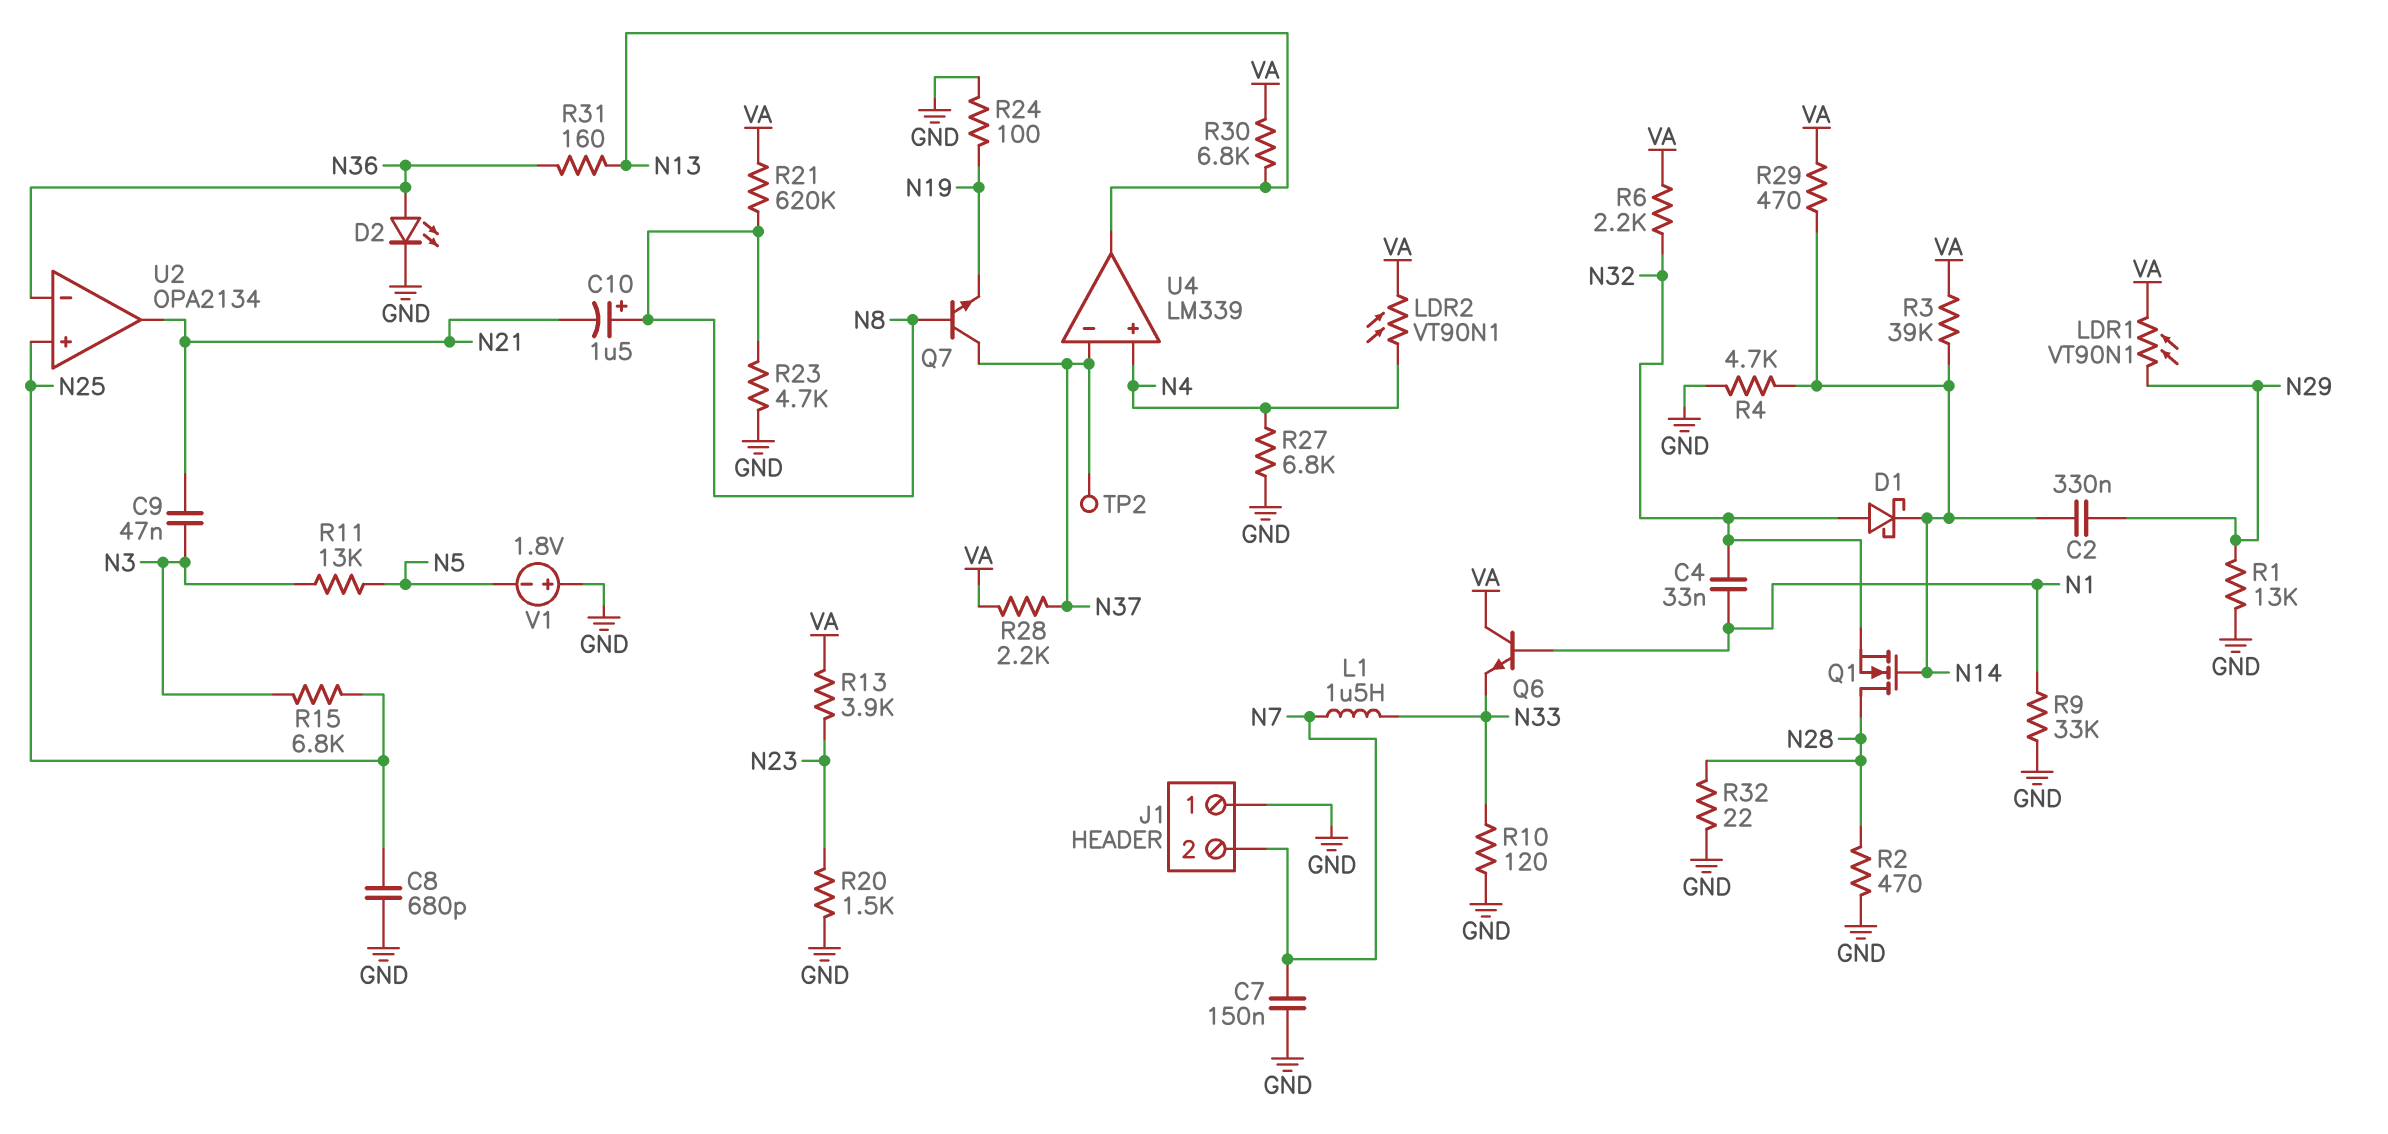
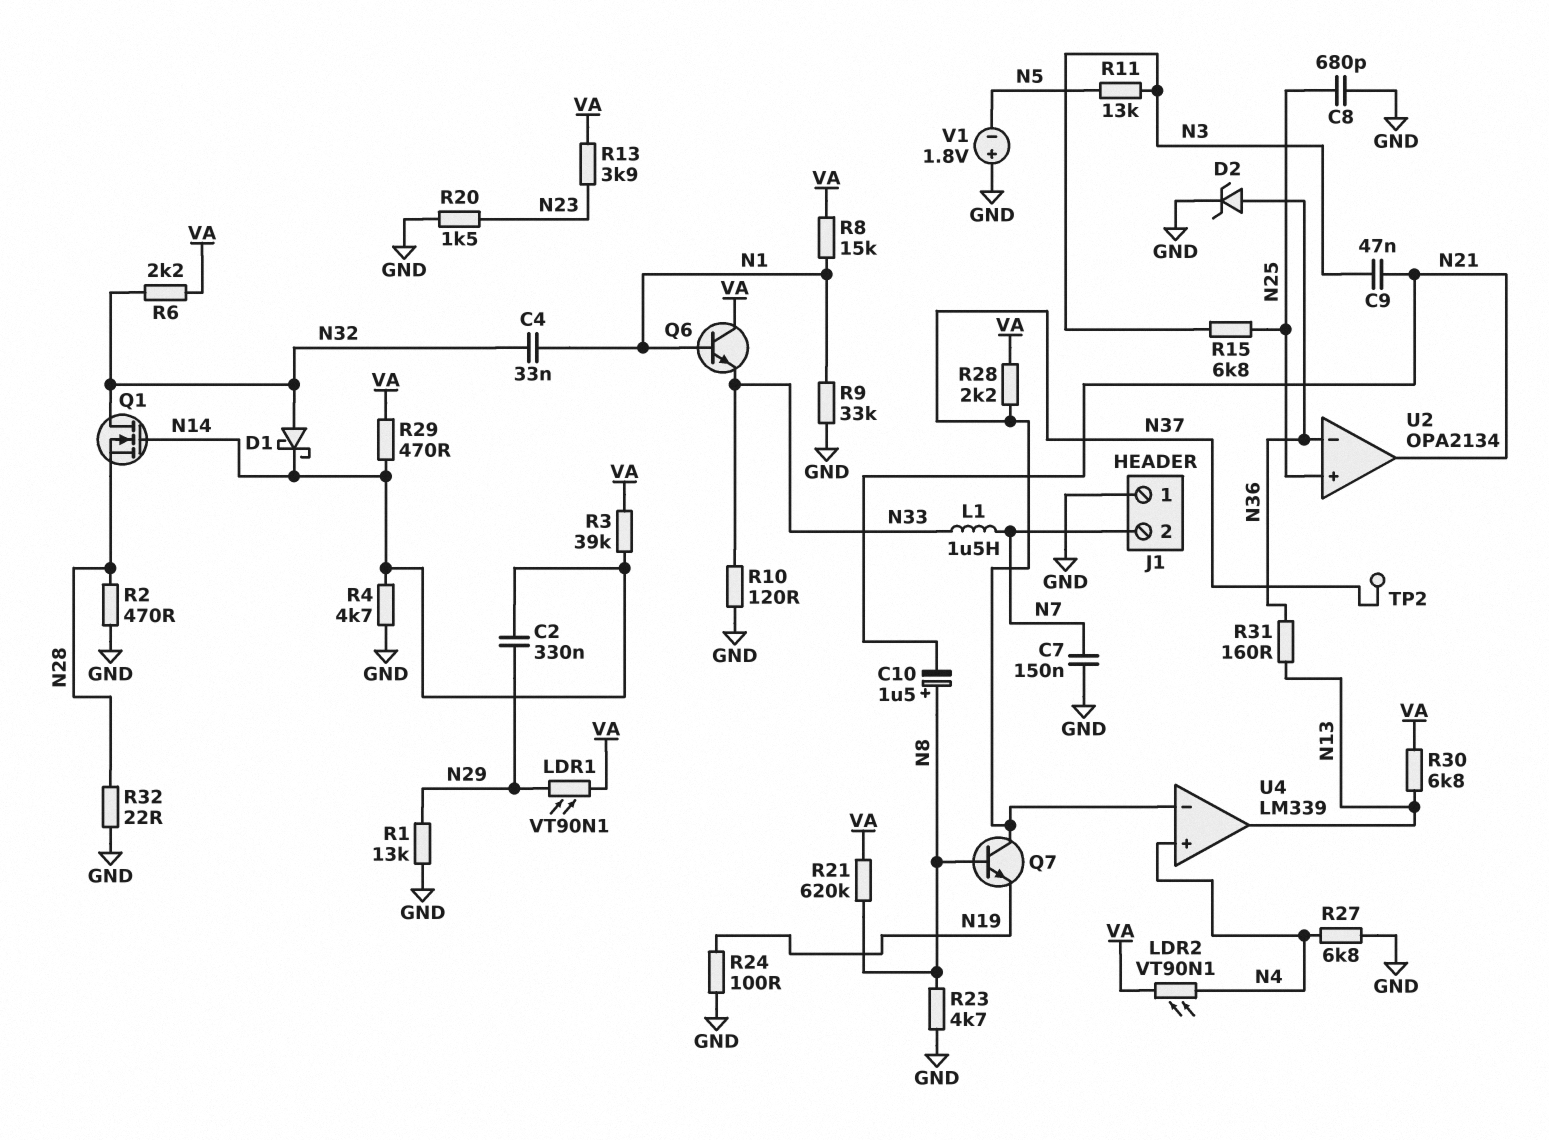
D2: LED (A N36, K GND) -> zener (A N36, K GND)
Q1: NMOS (G N14, D N28, S N32) -> NMOS (G N14, D N32, S N28)
R8: none -> 15k (N1, VA)

